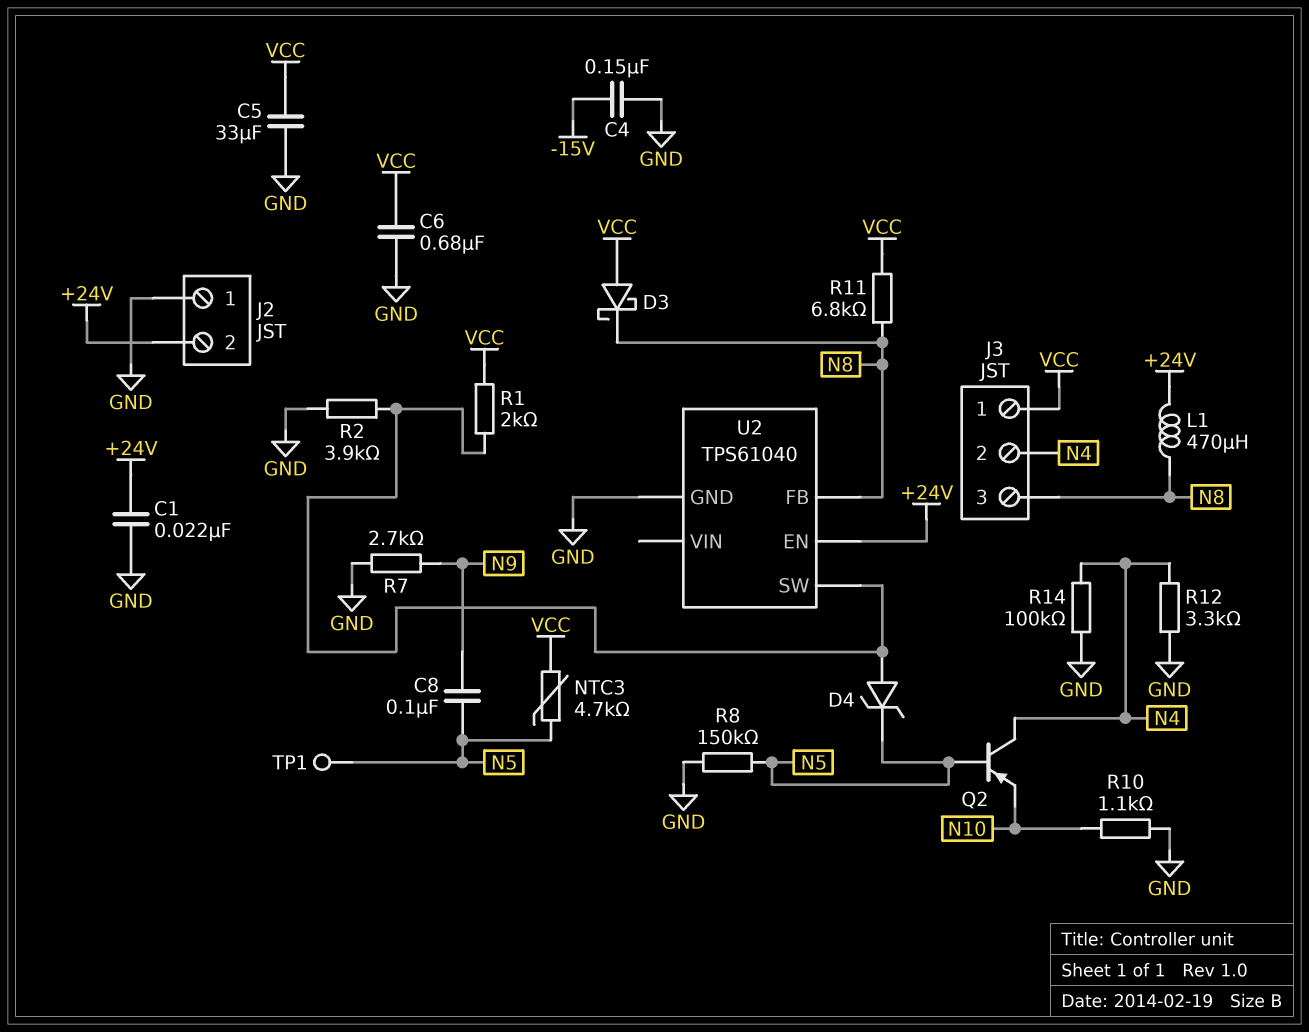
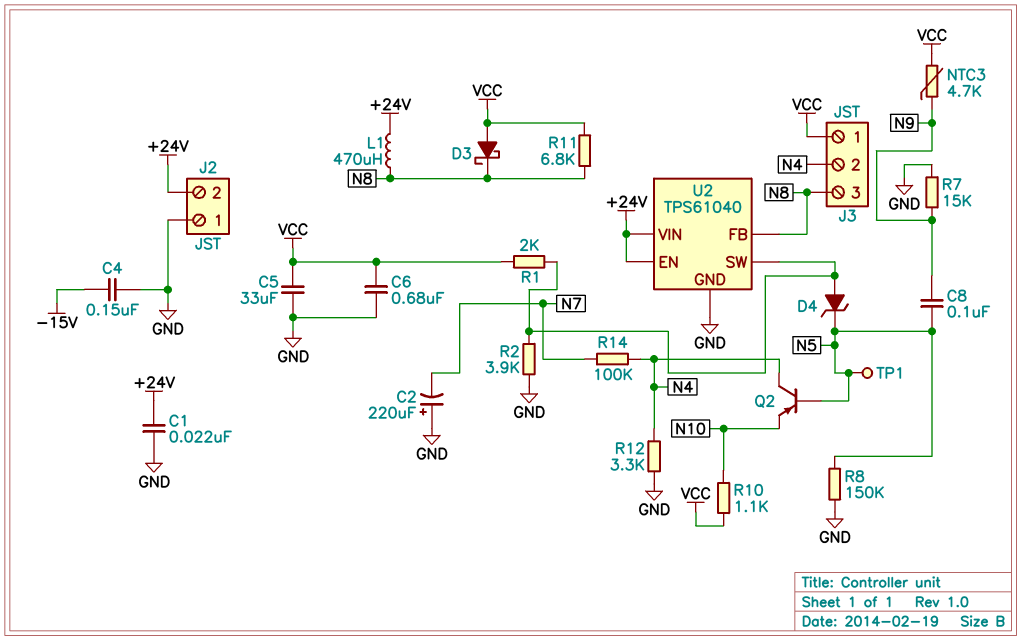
C2: none -> 220uF (plus GND, minus N7)
NTC3: 4.7k (N5, VCC) -> 4.7k (N9, VCC)
R7: 2.7k (GND, N9) -> 15k (GND, N9)
R10: 1.1k (GND, N10) -> 1.1k (N10, VCC)
R14: 100k (GND, N4) -> 100k (N4, N7)
U2 pin VIN: none -> +24V

